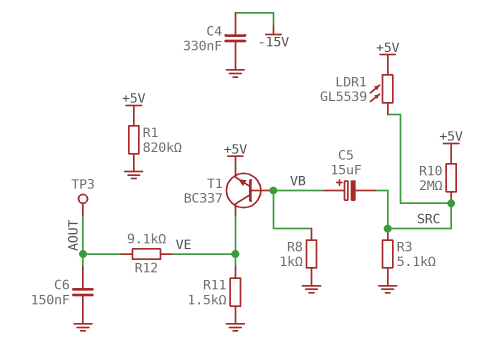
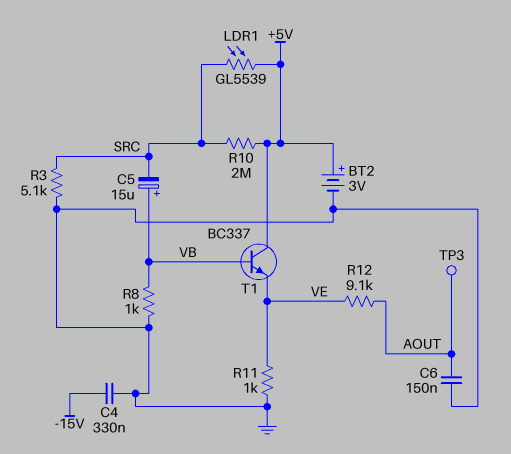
BT2: none -> 3V (plus +5V, minus GND)
R1: 820k (+5V, GND) -> none
R11: 1.5k (GND, VE) -> 1k (GND, VE)
T1: NPN BC337 (B VB, C VE, E +5V) -> NPN BC337 (B VB, C +5V, E VE)

